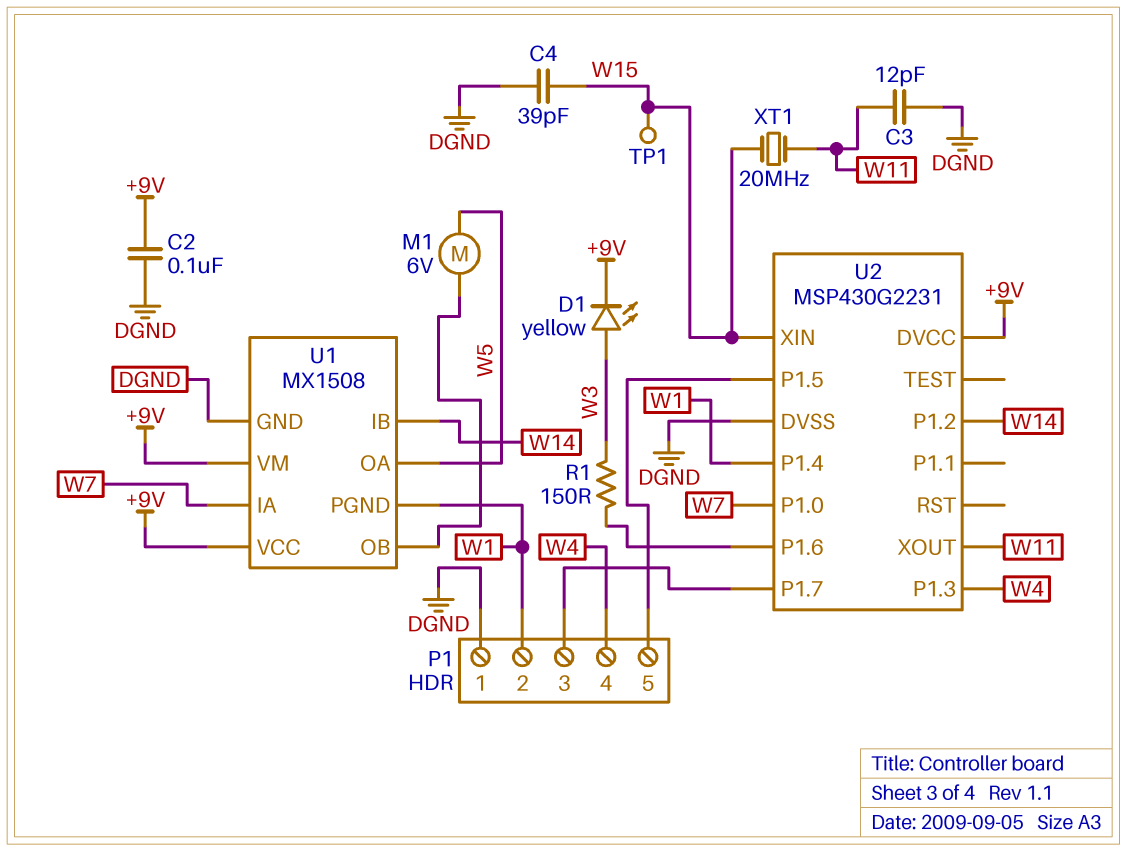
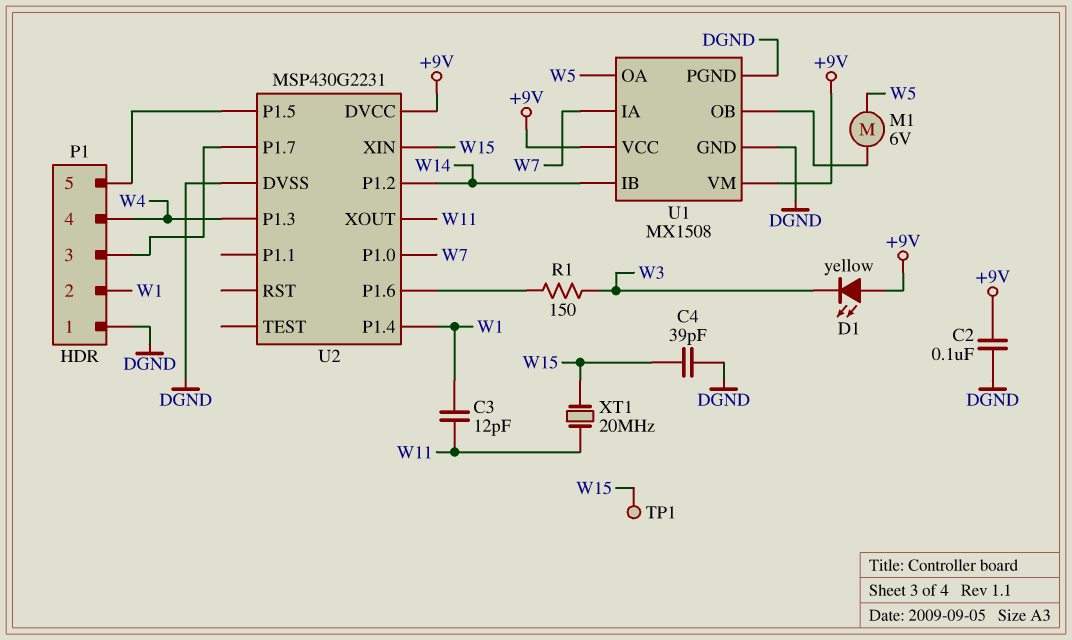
C3: 12pF (DGND, W11) -> 12pF (W1, W11)
D1: LED yellow (A W3, K +9V) -> LED yellow (A +9V, K W3)
U1 pin PGND: W1 -> DGND

